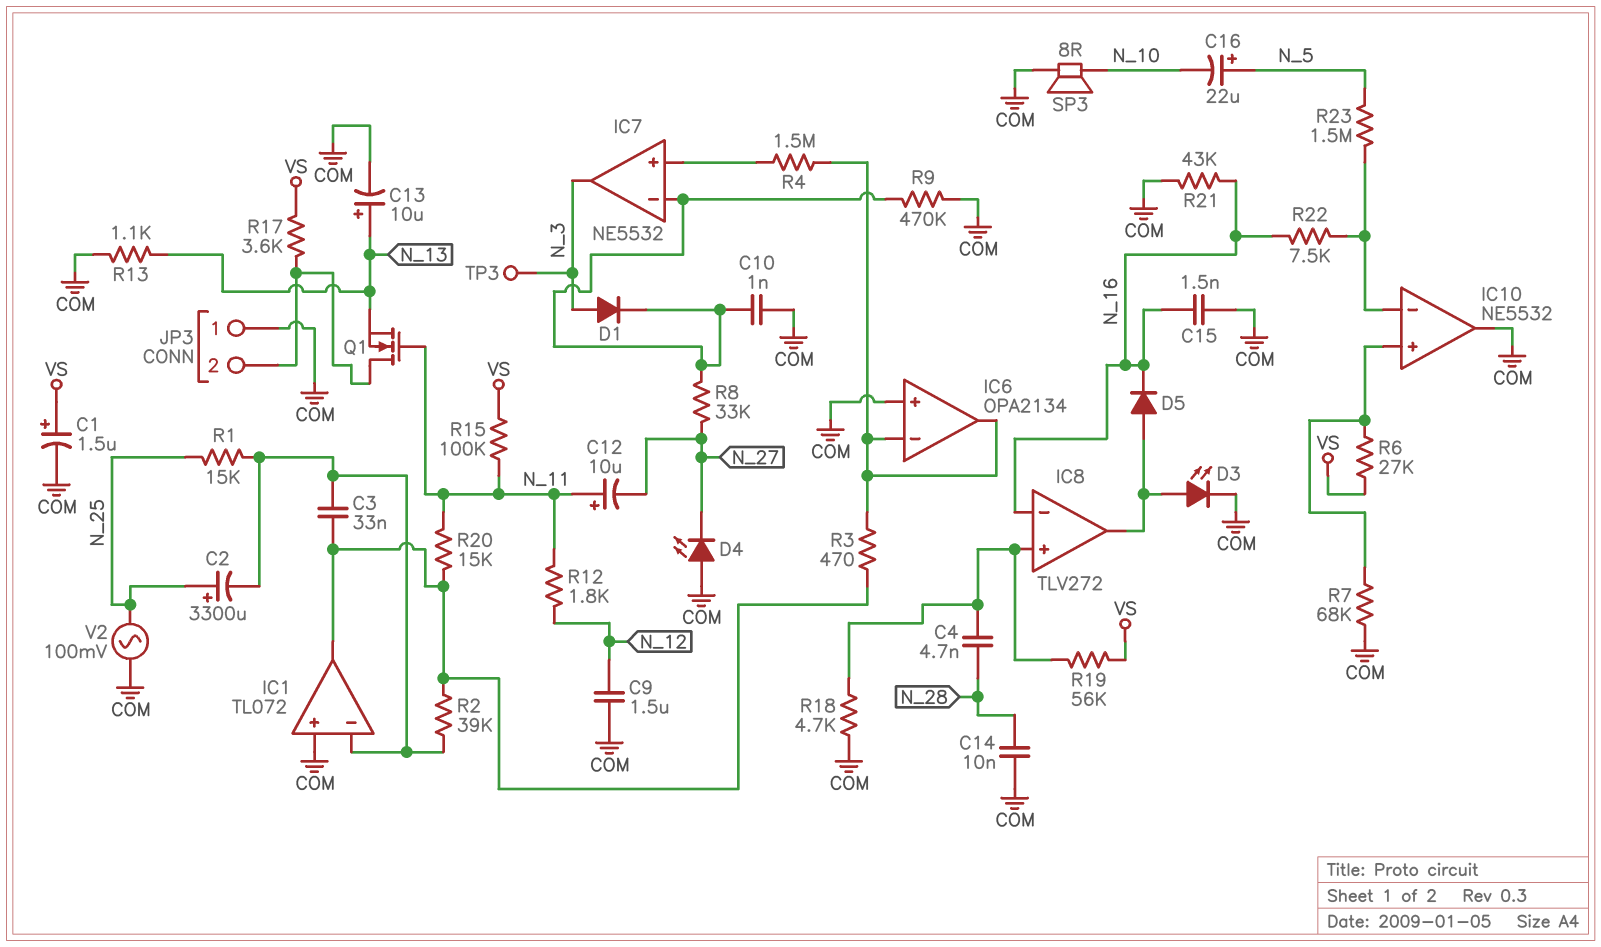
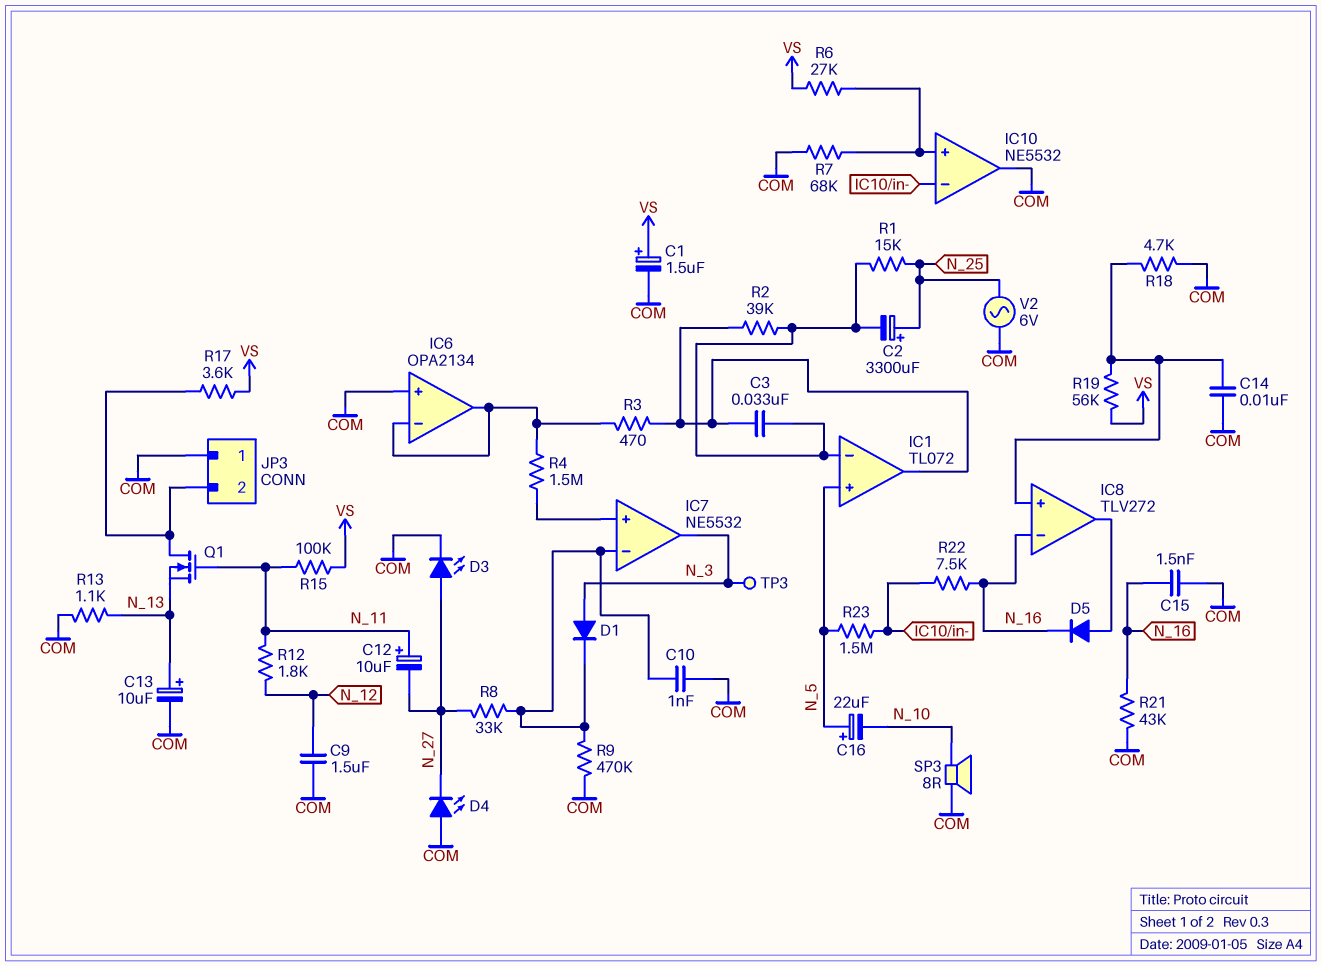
C4: 4.7nF (IC8/in+, N_28) -> none
C14: 10nF (COM, N_28) -> 10nF (COM, IC8/in+)
D3: LED (A IC8/out, K COM) -> LED (A N_27, K COM)
IC1 pin in+: COM -> N_5
R20: 15k (IC1/out, N_11) -> none
V2: AC 100mV (COM, N_25) -> AC 6V (COM, N_25)

